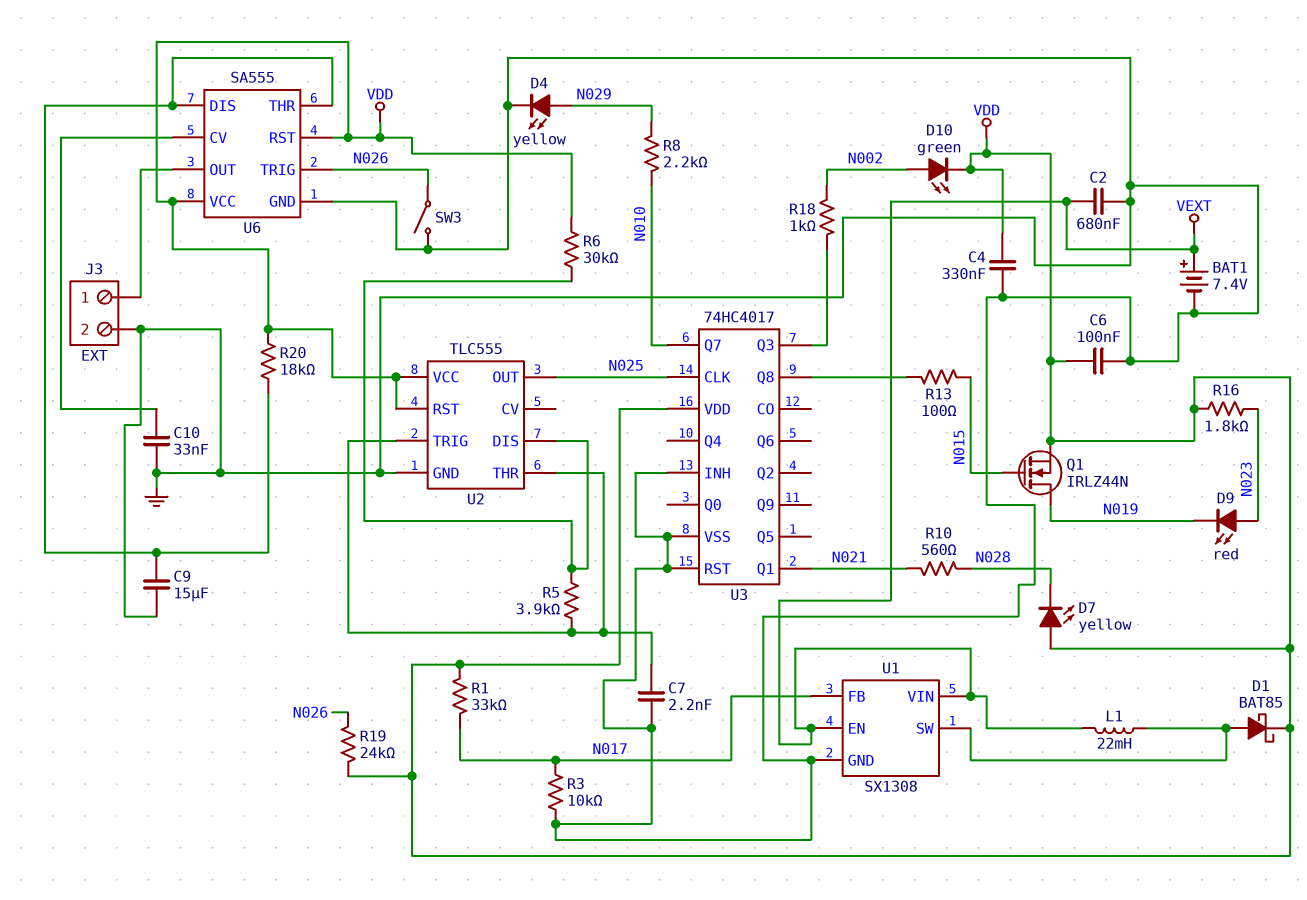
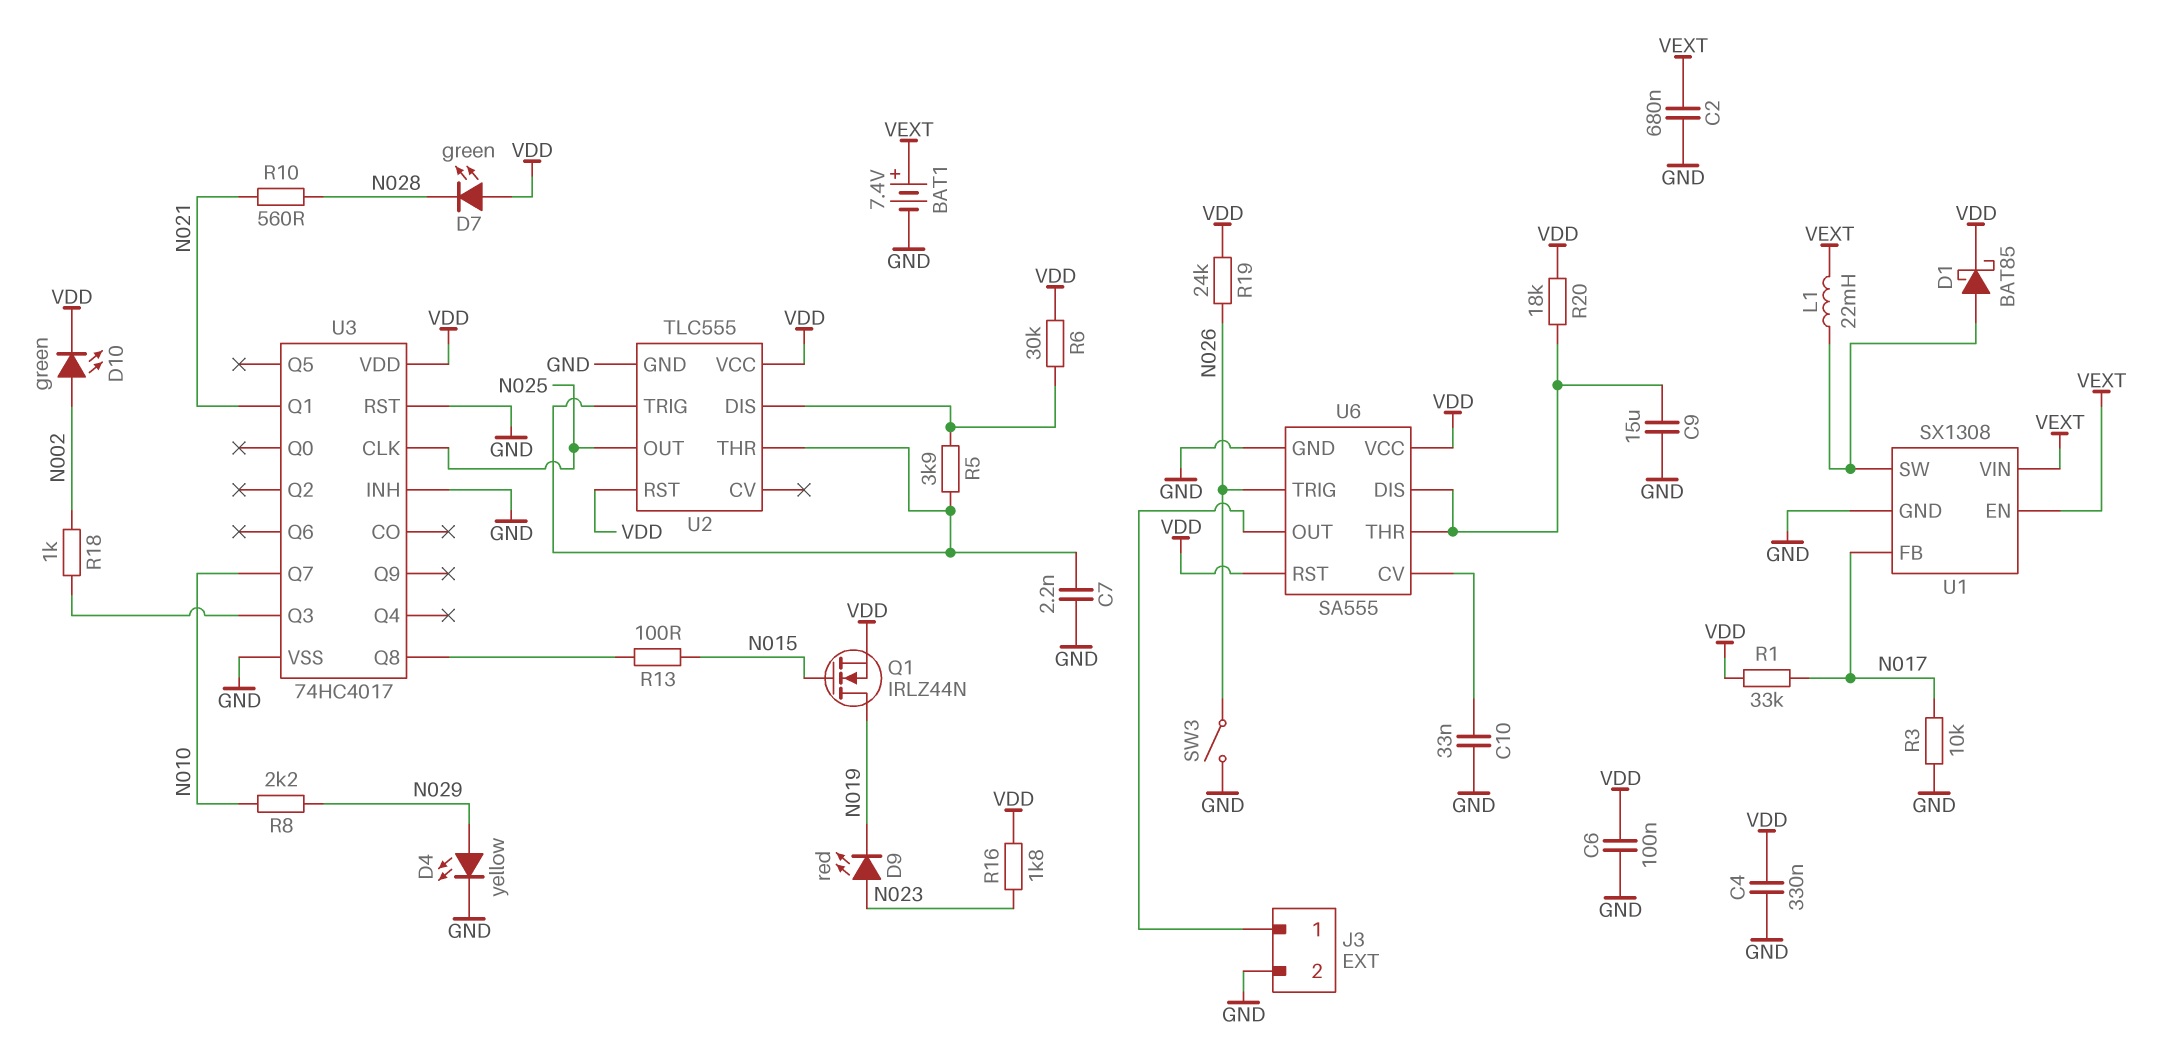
D7: LED yellow (A VDD, K N028) -> LED green (A VDD, K N028)

